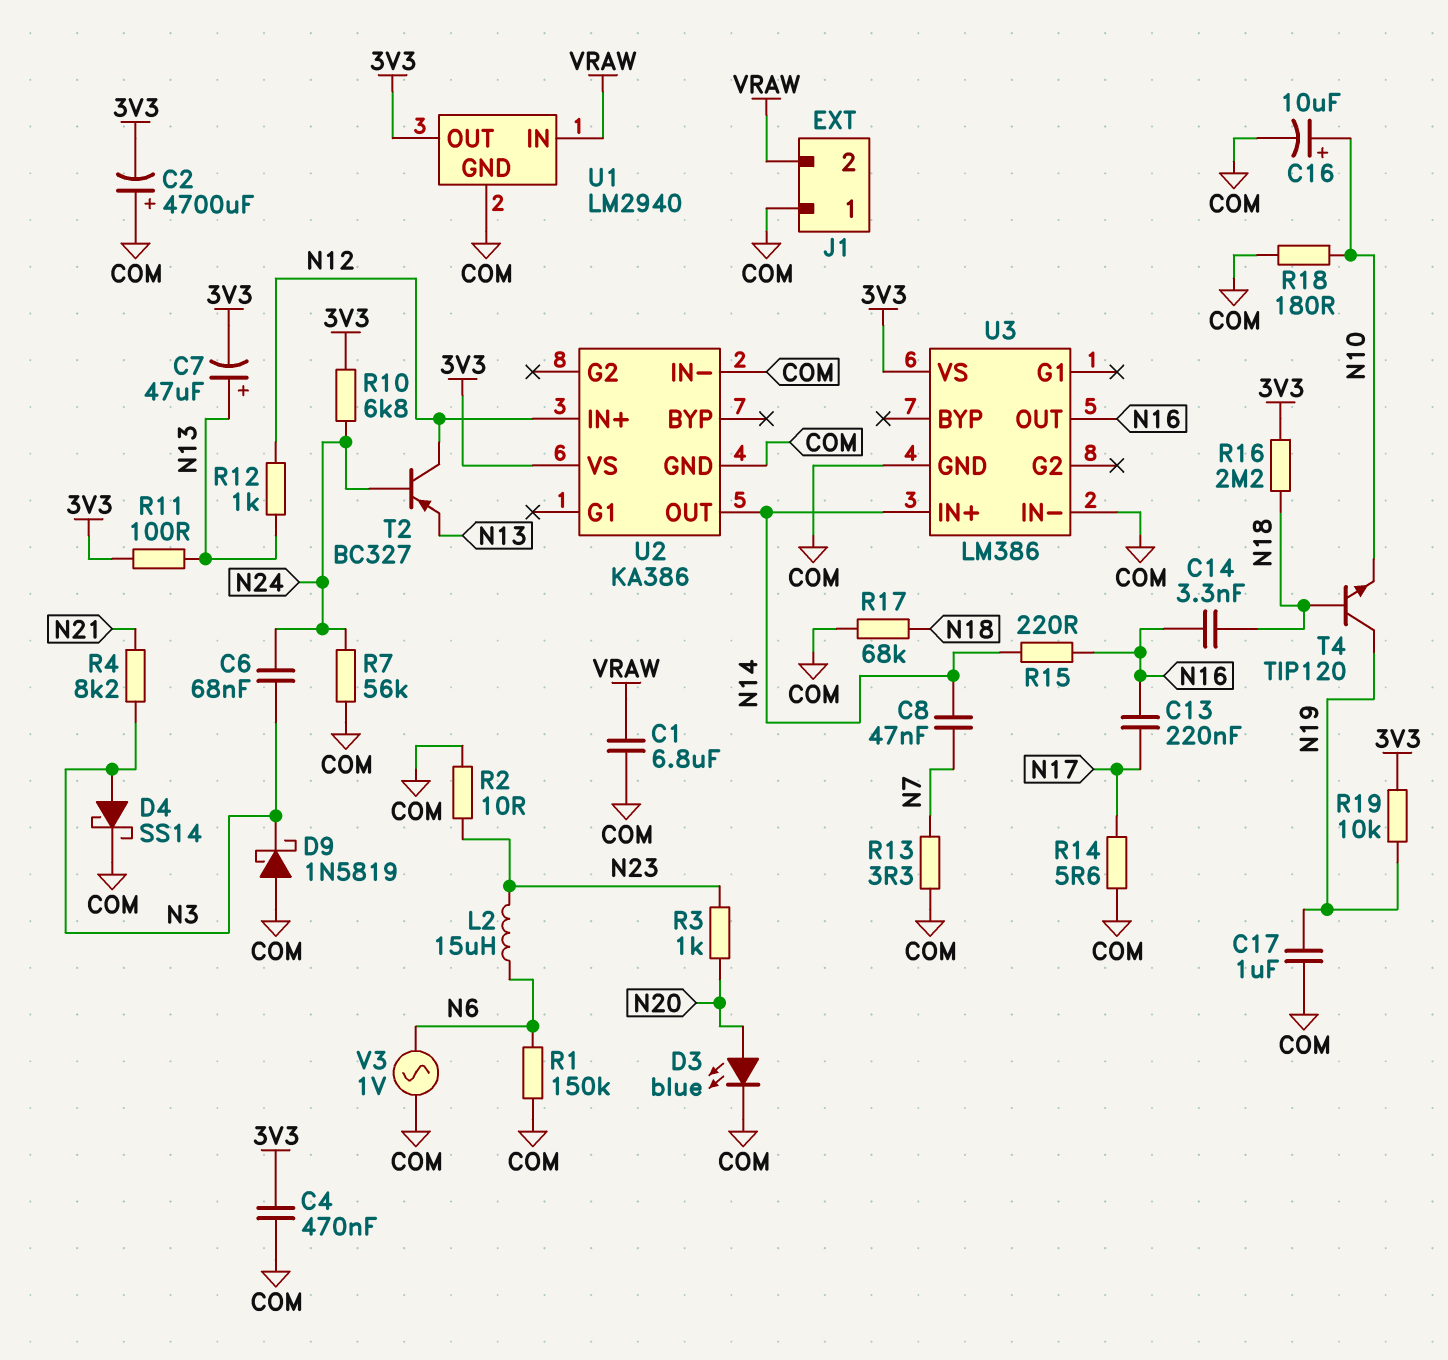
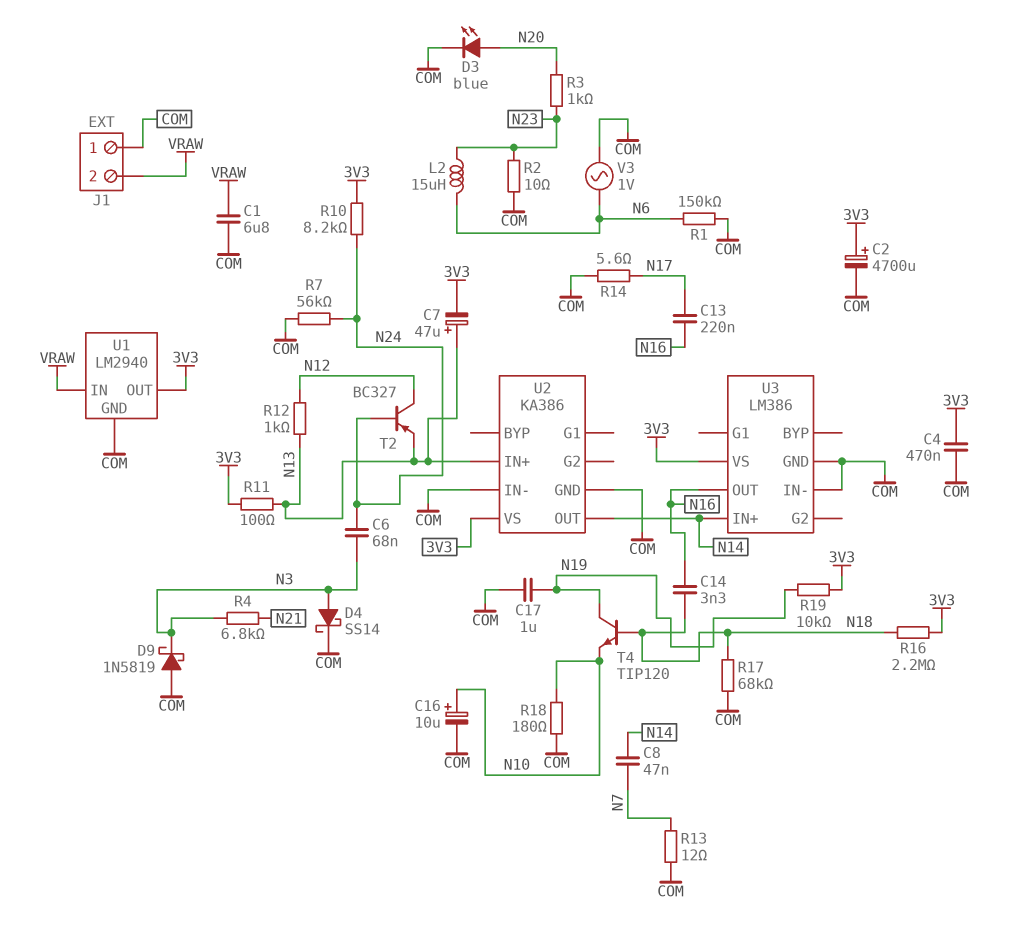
C2: 4700uF (plus COM, minus 3V3) -> 4700uF (plus 3V3, minus COM)
R4: 8.2k (N3, N21) -> 6.8k (N3, N21)
R10: 6.8k (3V3, N24) -> 8.2k (3V3, N24)
R13: 3.3 (COM, N7) -> 12 (COM, N7)
R15: 220 (N14, N16) -> none
U2 pin IN+: N12 -> N13

